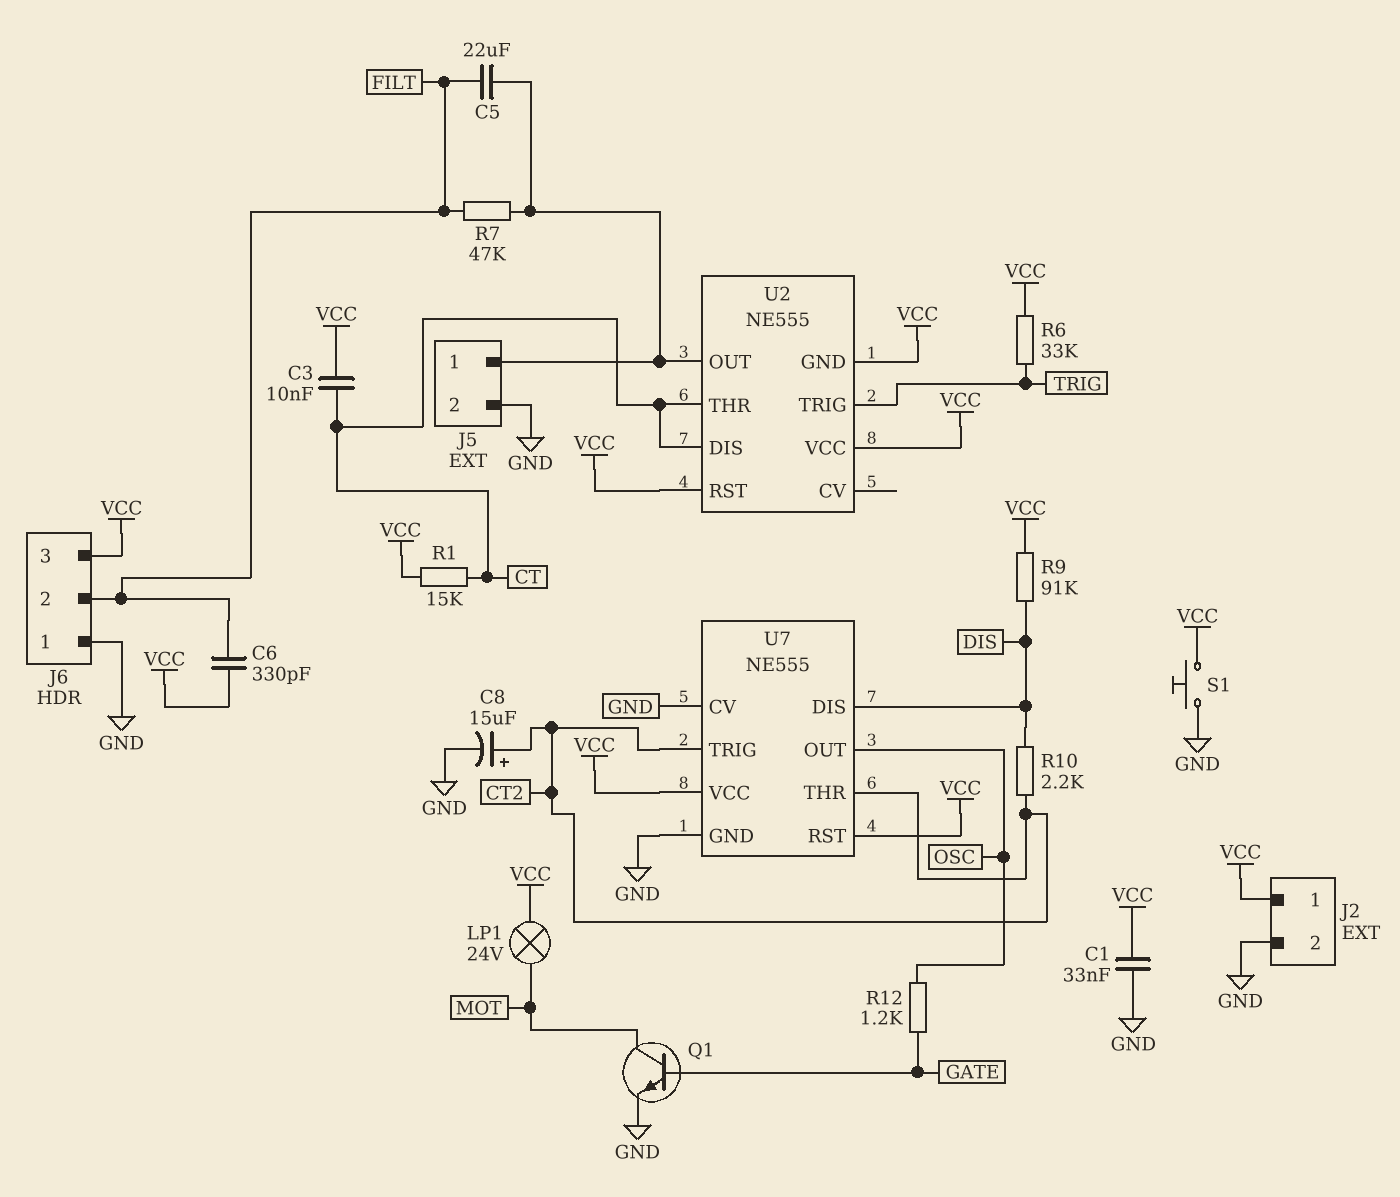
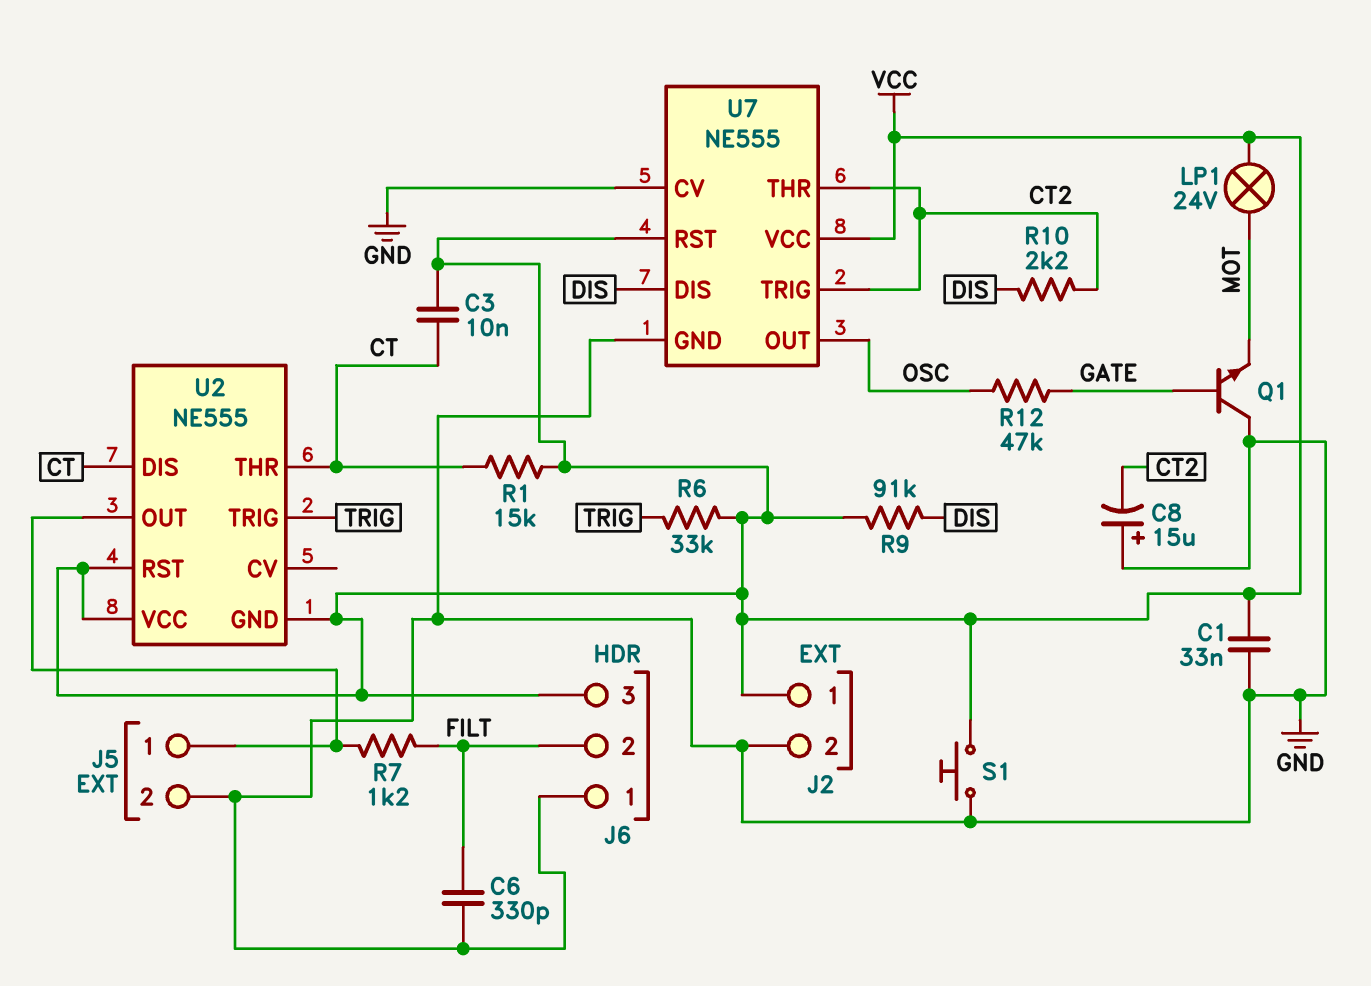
C5: 22uF (FILT, J5/1) -> none
C6: 330pF (FILT, VCC) -> 330pF (FILT, GND)
C8: 15uF (plus CT2, minus GND) -> 15uF (plus GND, minus CT2)
Q1: NPN (B GATE, C MOT, E GND) -> NPN (B GATE, C GND, E MOT)
R7: 47k (FILT, J5/1) -> 1.2k (FILT, J5/1)
R12: 1.2k (GATE, OSC) -> 47k (GATE, OSC)

